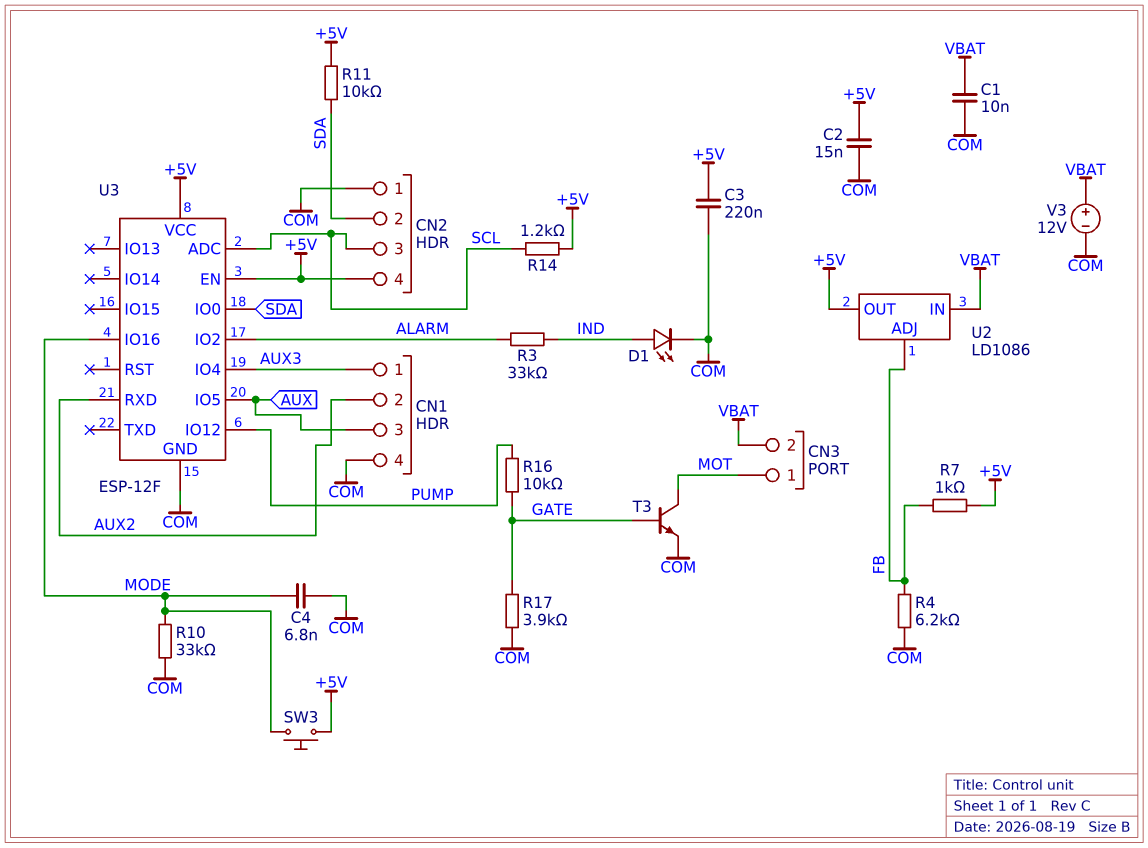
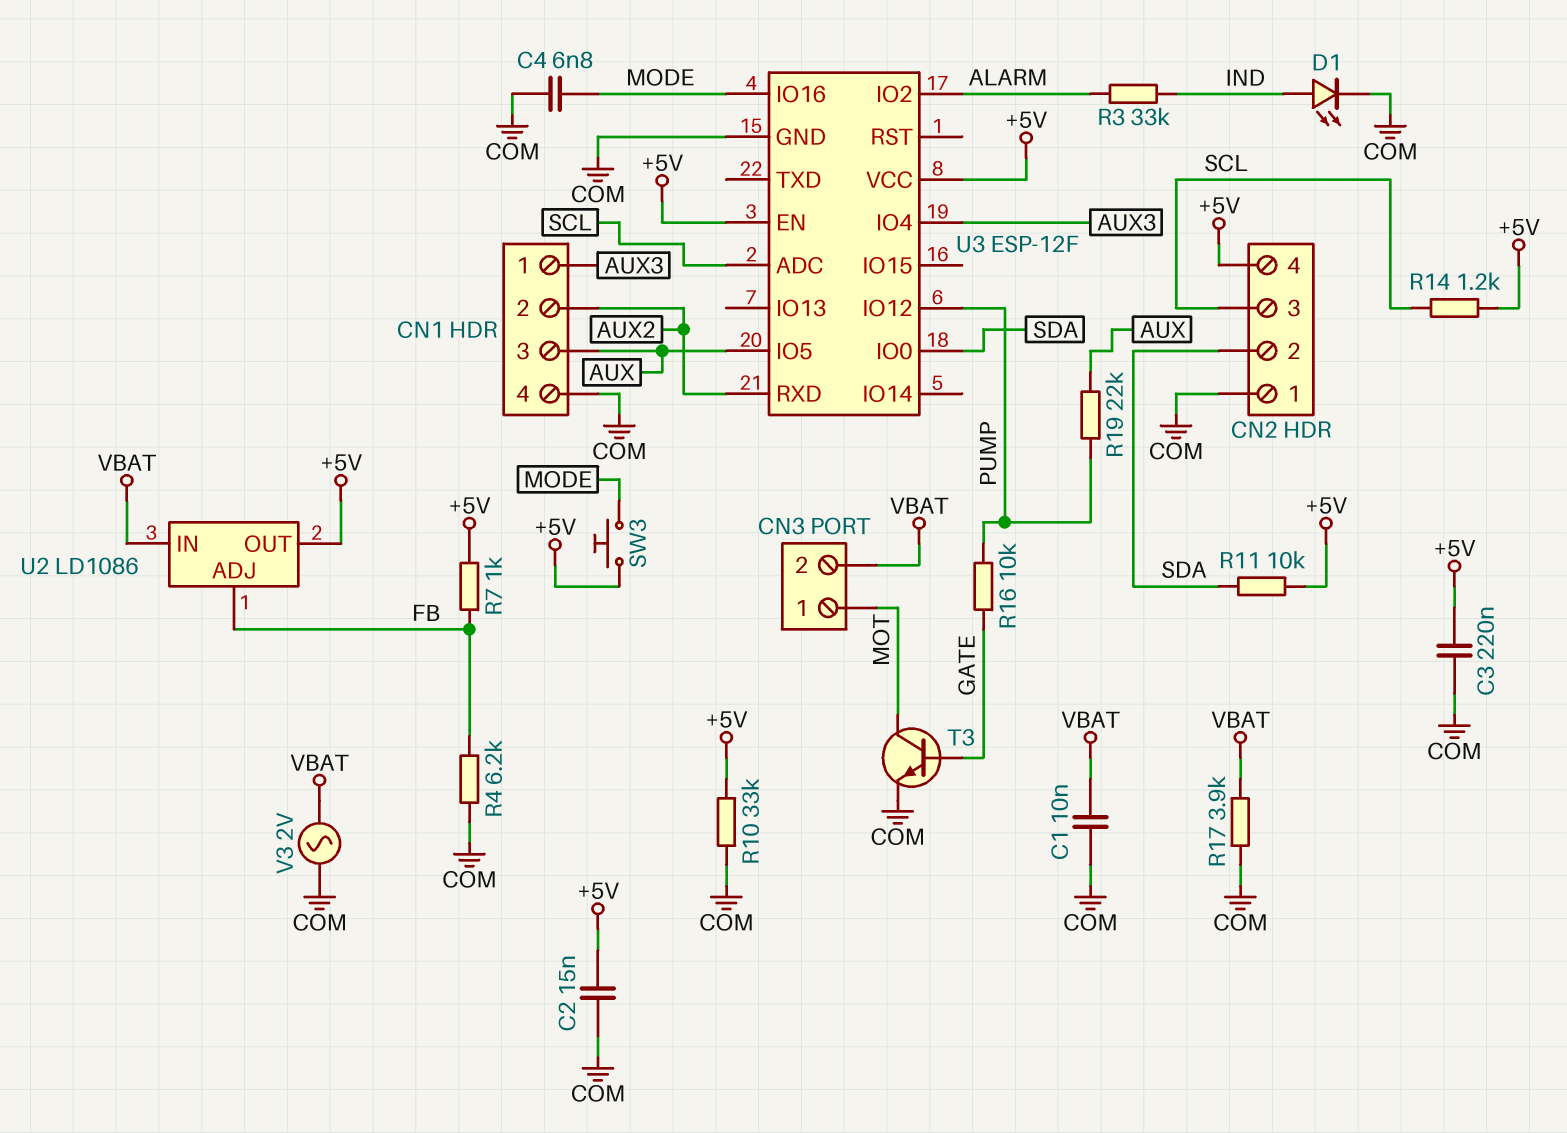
R10: 33k (COM, MODE) -> 33k (+5V, COM)
R17: 3.9k (COM, GATE) -> 3.9k (COM, VBAT)
R19: none -> 22k (AUX, PUMP)
V3: 12V (plus VBAT, minus COM) -> AC 2V (COM, VBAT)

